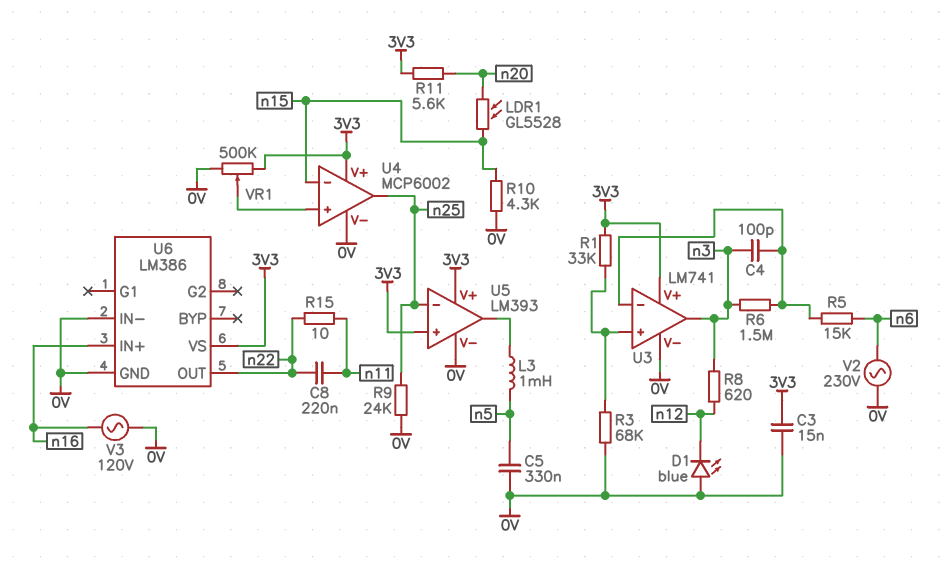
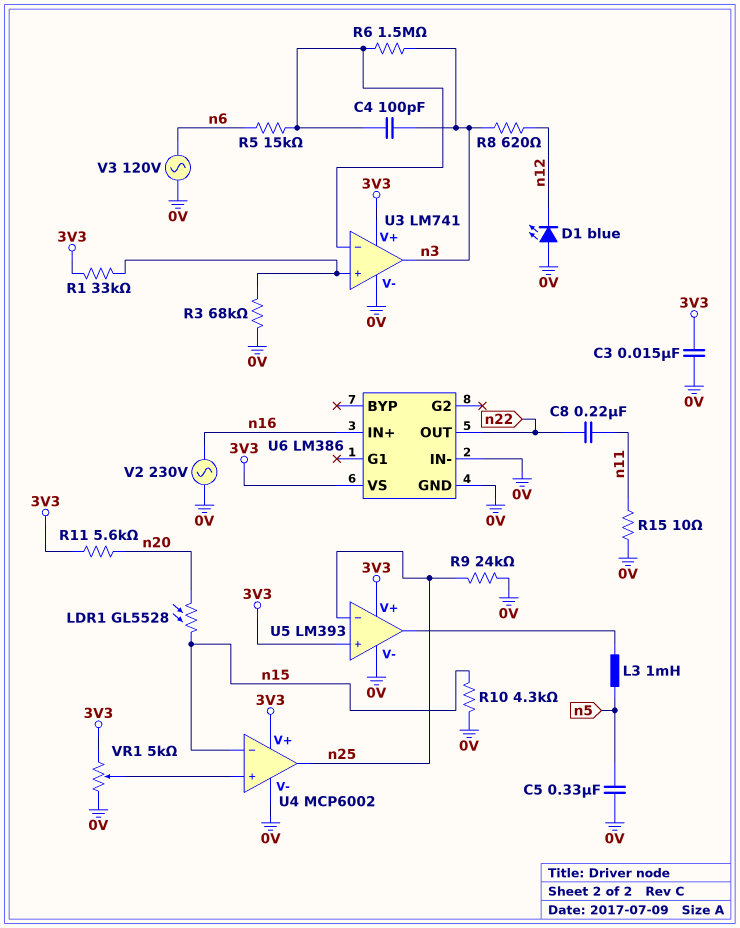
R15: 10 (n11, n22) -> 10 (0V, n11)
V2: AC 230V (0V, n6) -> AC 230V (0V, n16)
V3: AC 120V (0V, n16) -> AC 120V (0V, n6)
VR1: 500k (0V, 3V3, wiper U4/in+) -> 5k (0V, 3V3, wiper U4/in+)

